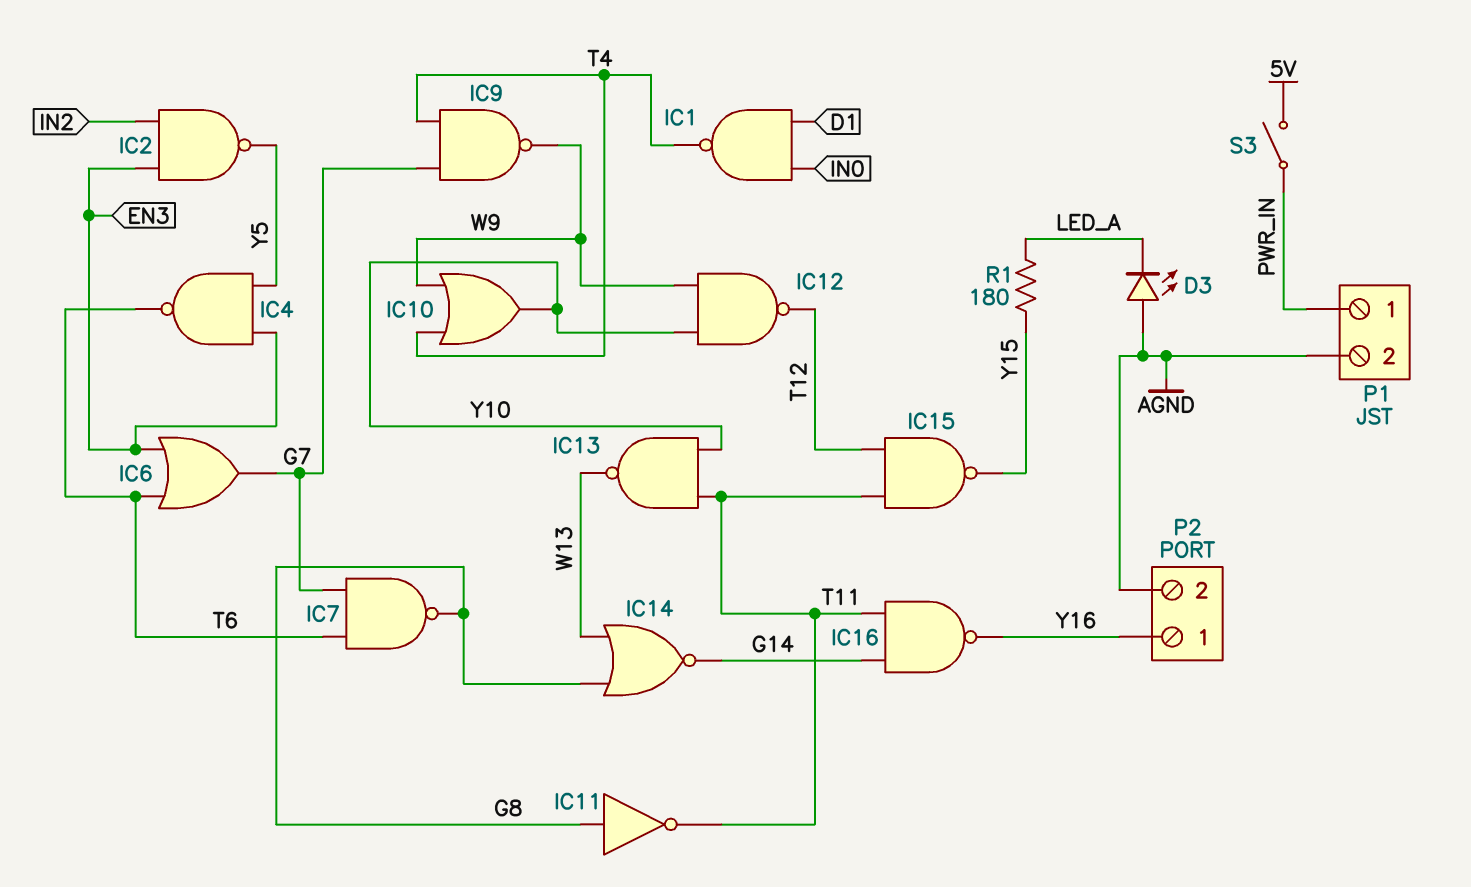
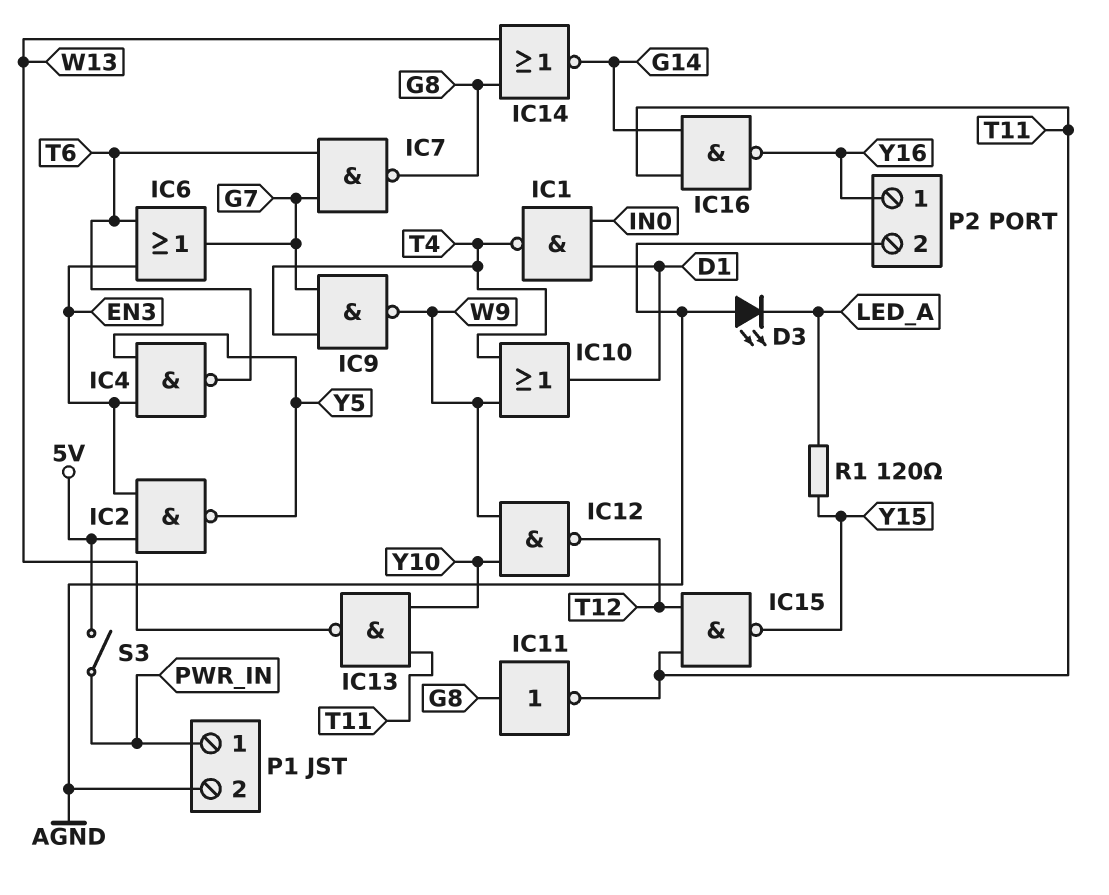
IC2: NAND (in EN3, in IN2, out Y5) -> NAND (in 5V, in EN3, out Y5)
IC10: OR (in T4, in W9, out Y10) -> OR (in T4, in W9, out D1)
R1: 180 (LED_A, Y15) -> 120 (LED_A, Y15)

